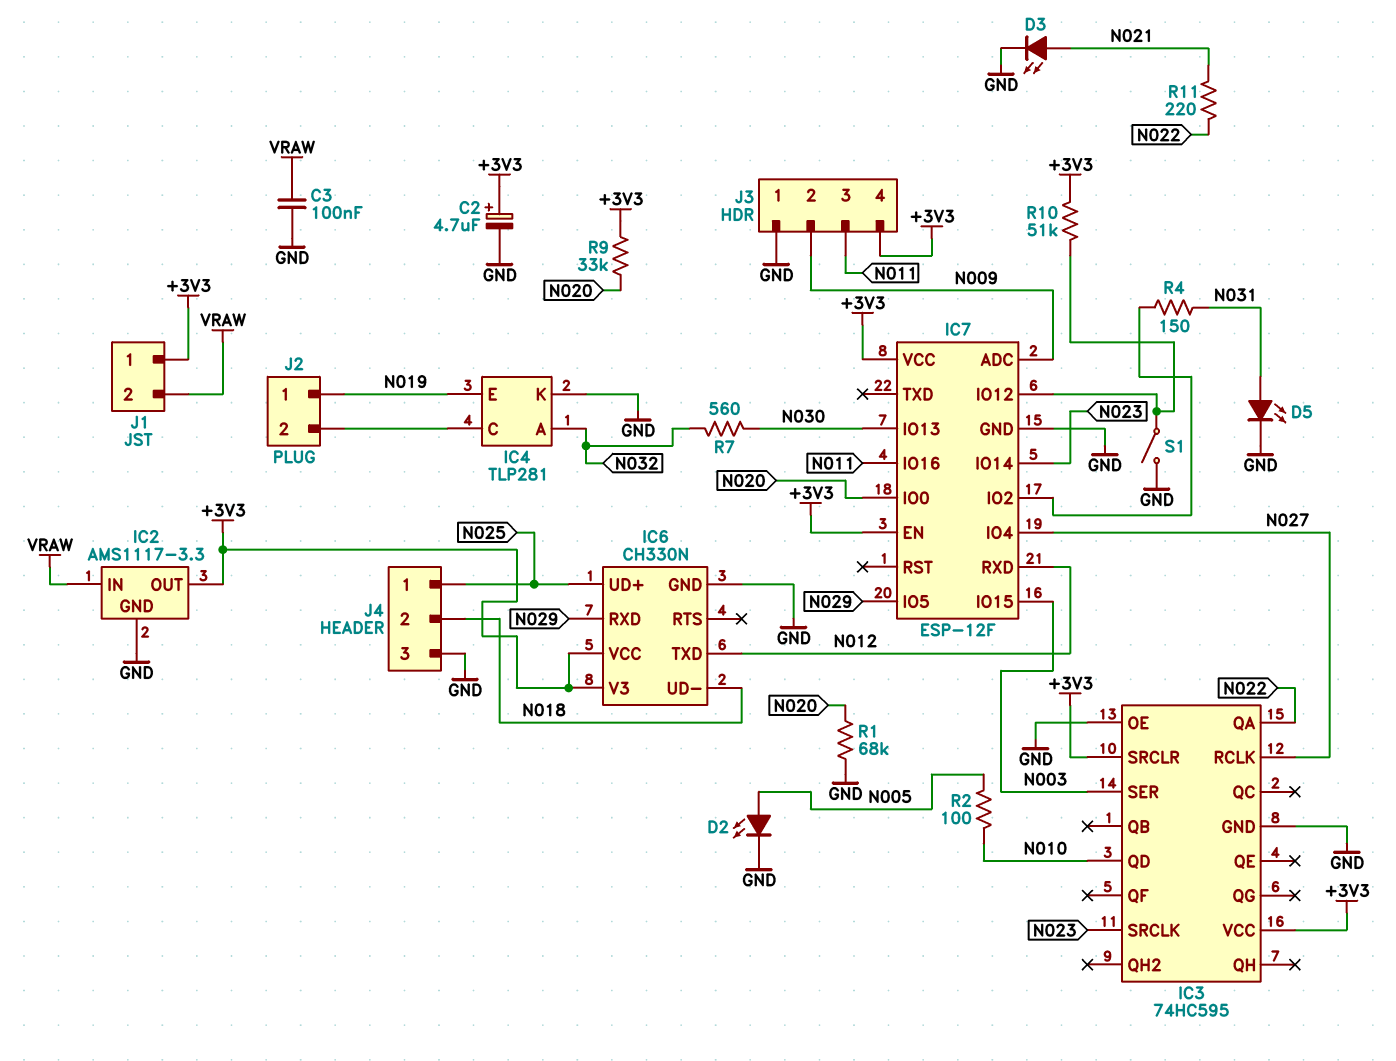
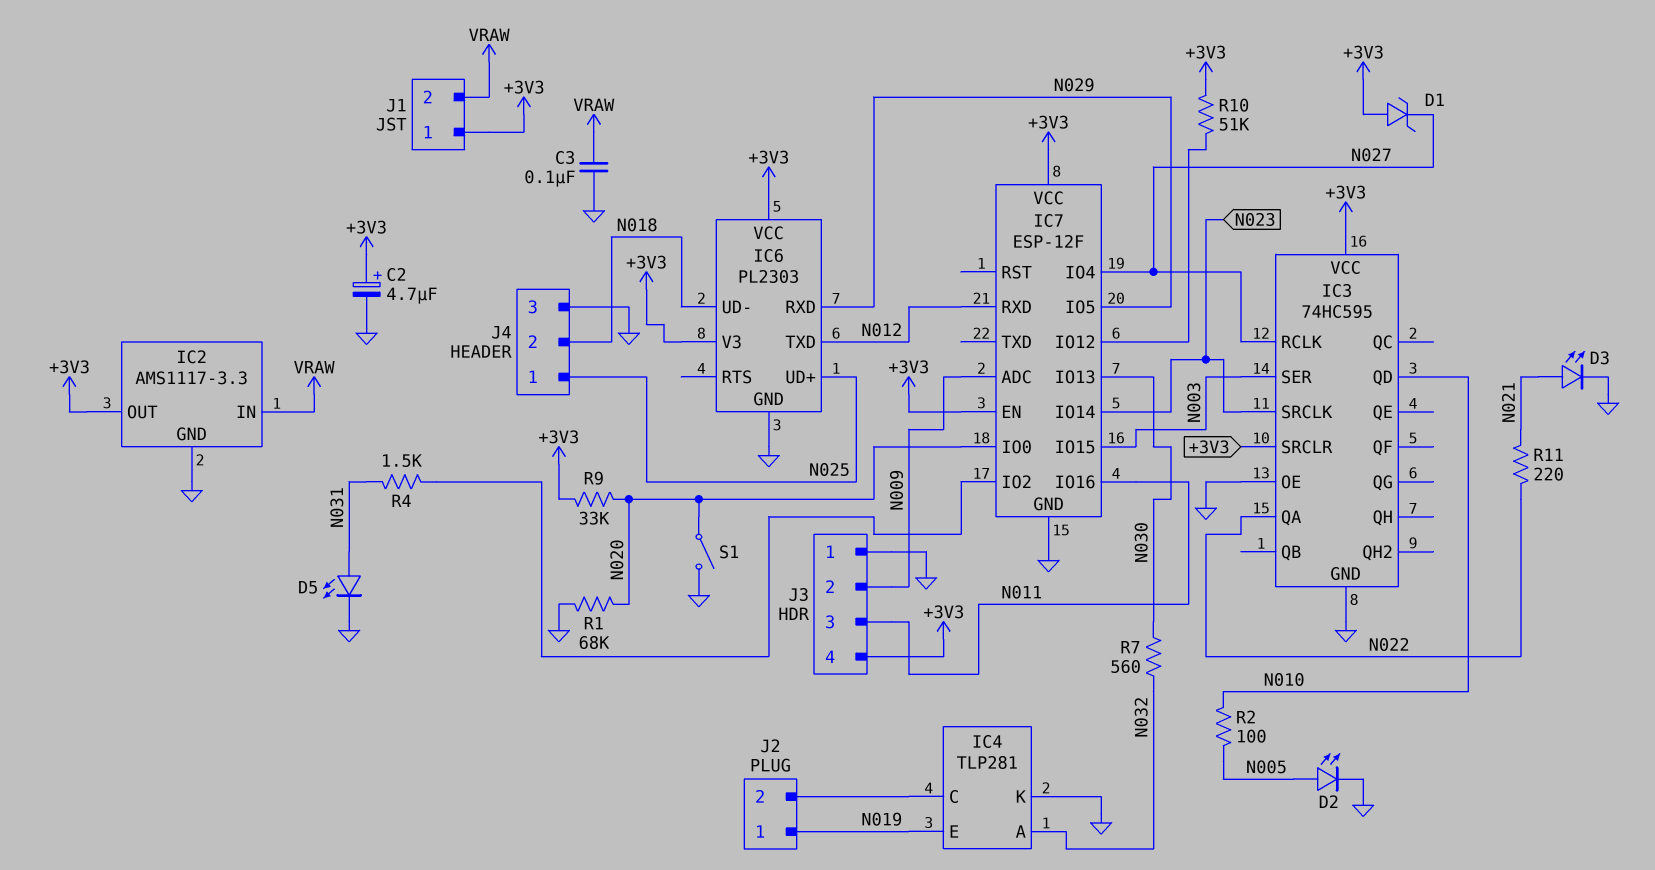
D1: none -> zener (A +3V3, K N027)
IC6: CH330N -> PL2303
R4: 150 (IC7/IO2, N031) -> 1.5k (IC7/IO2, N031)
S1: switch (GND, IC7/IO12) -> switch (GND, N020)

